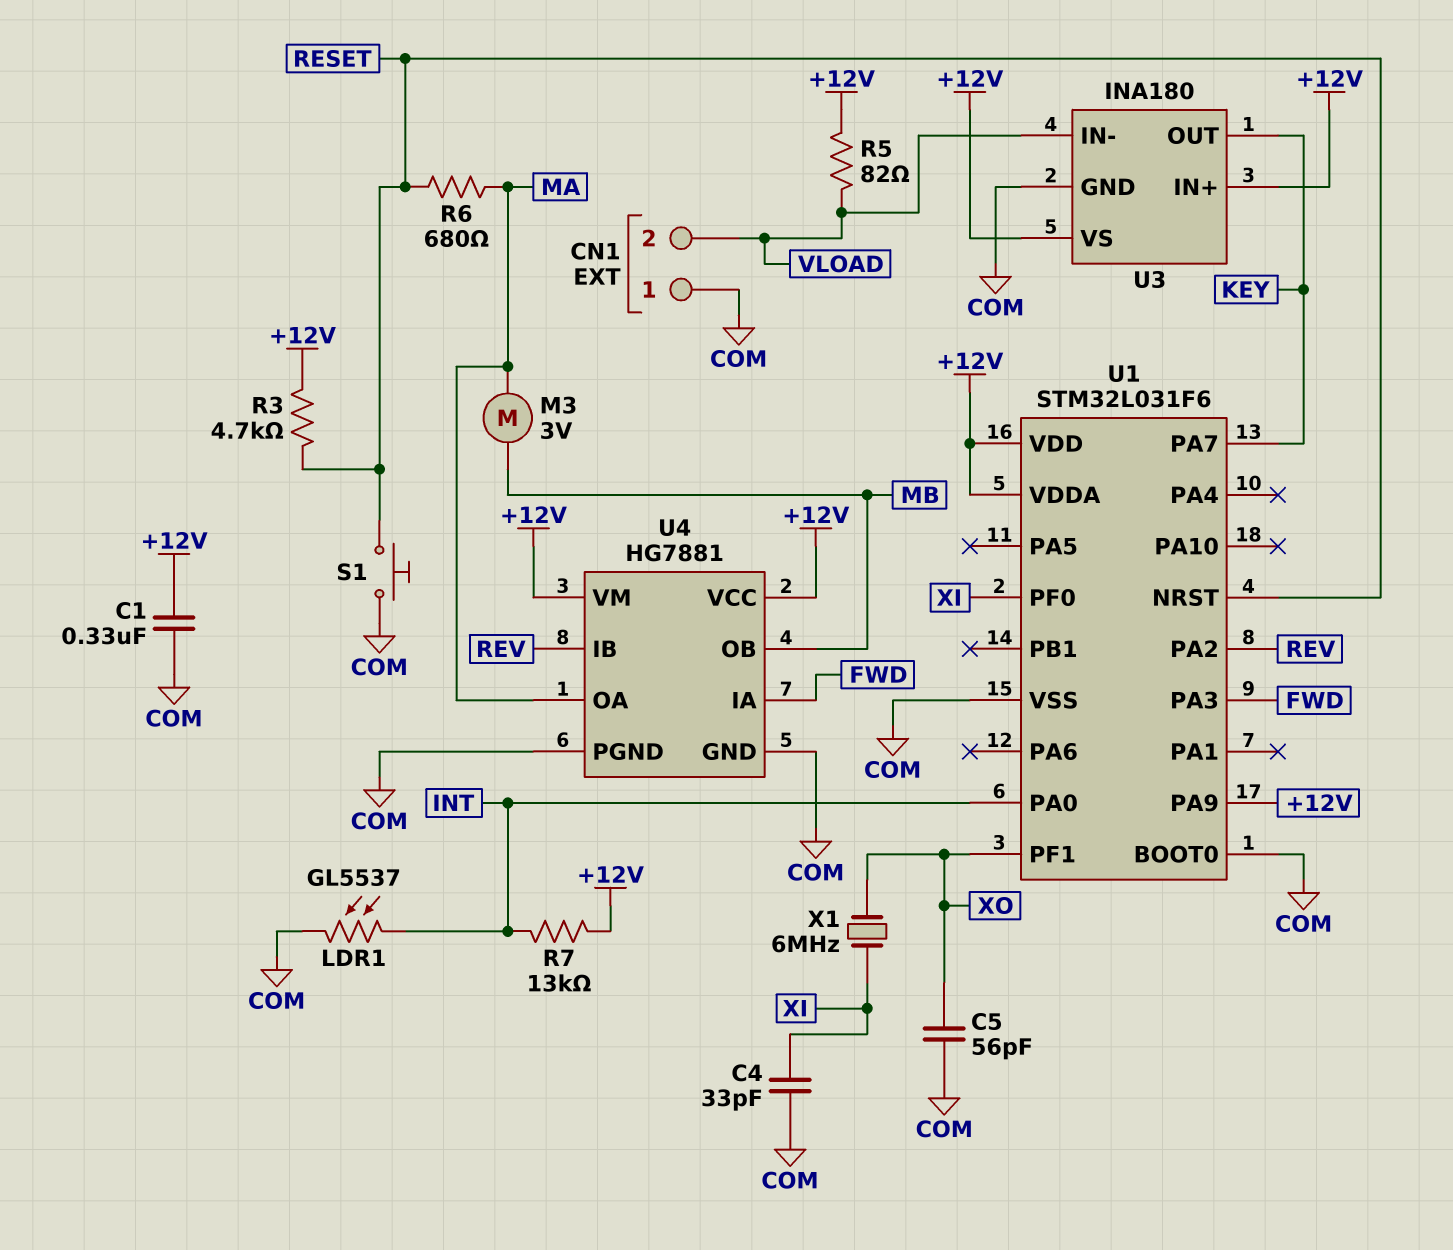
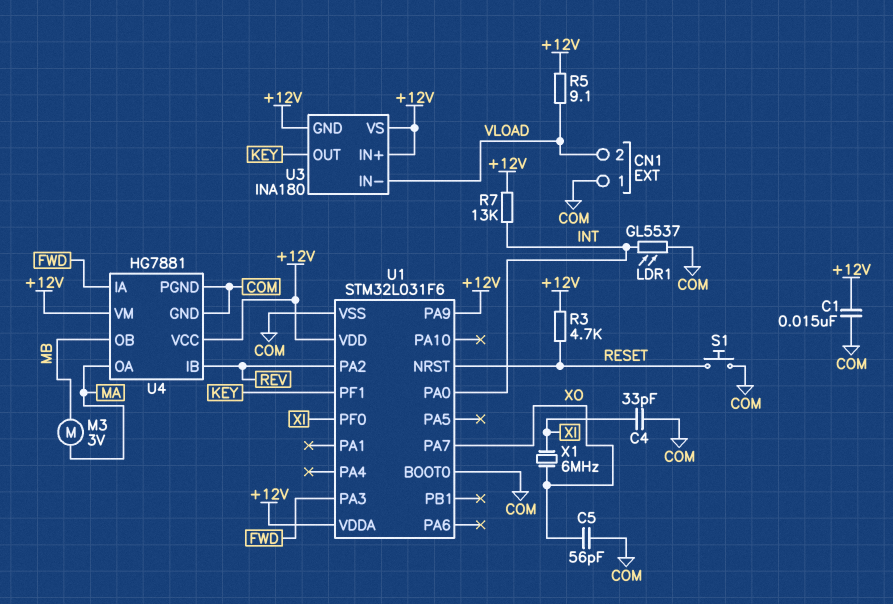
C1: 330nF (+12V, COM) -> 15nF (+12V, COM)
R5: 82 (+12V, VLOAD) -> 9.1 (+12V, VLOAD)
R6: 680 (MA, RESET) -> none
U1 pin PA7: KEY -> XO
U1 pin PF1: XO -> KEY
U3 pin GND: COM -> +12V

